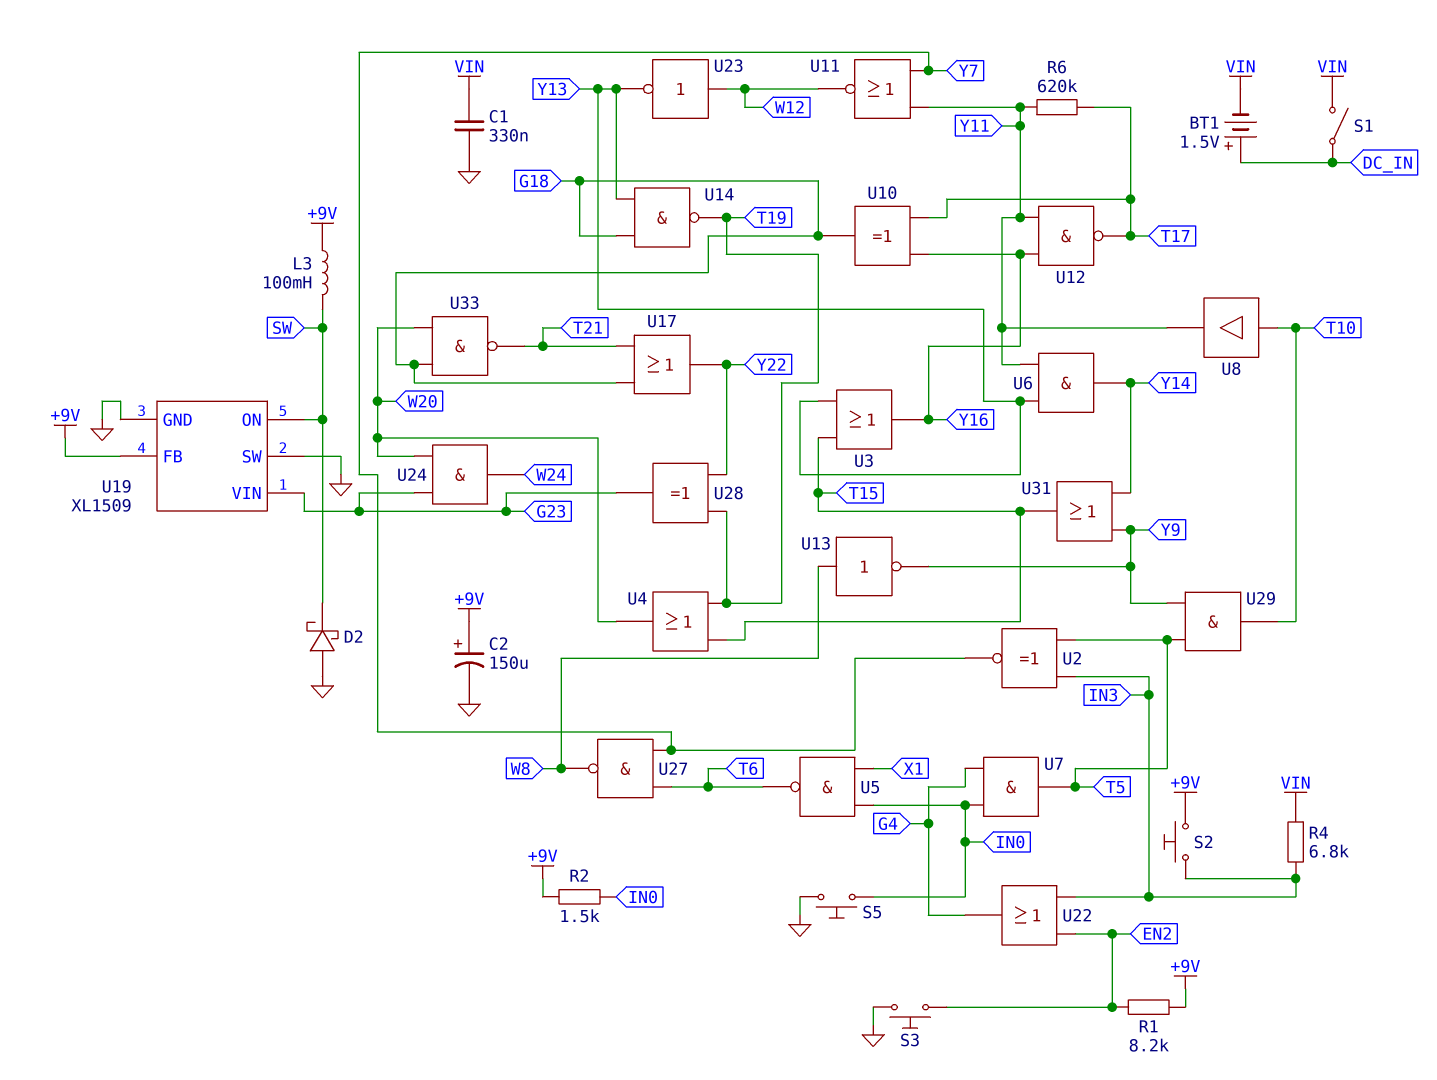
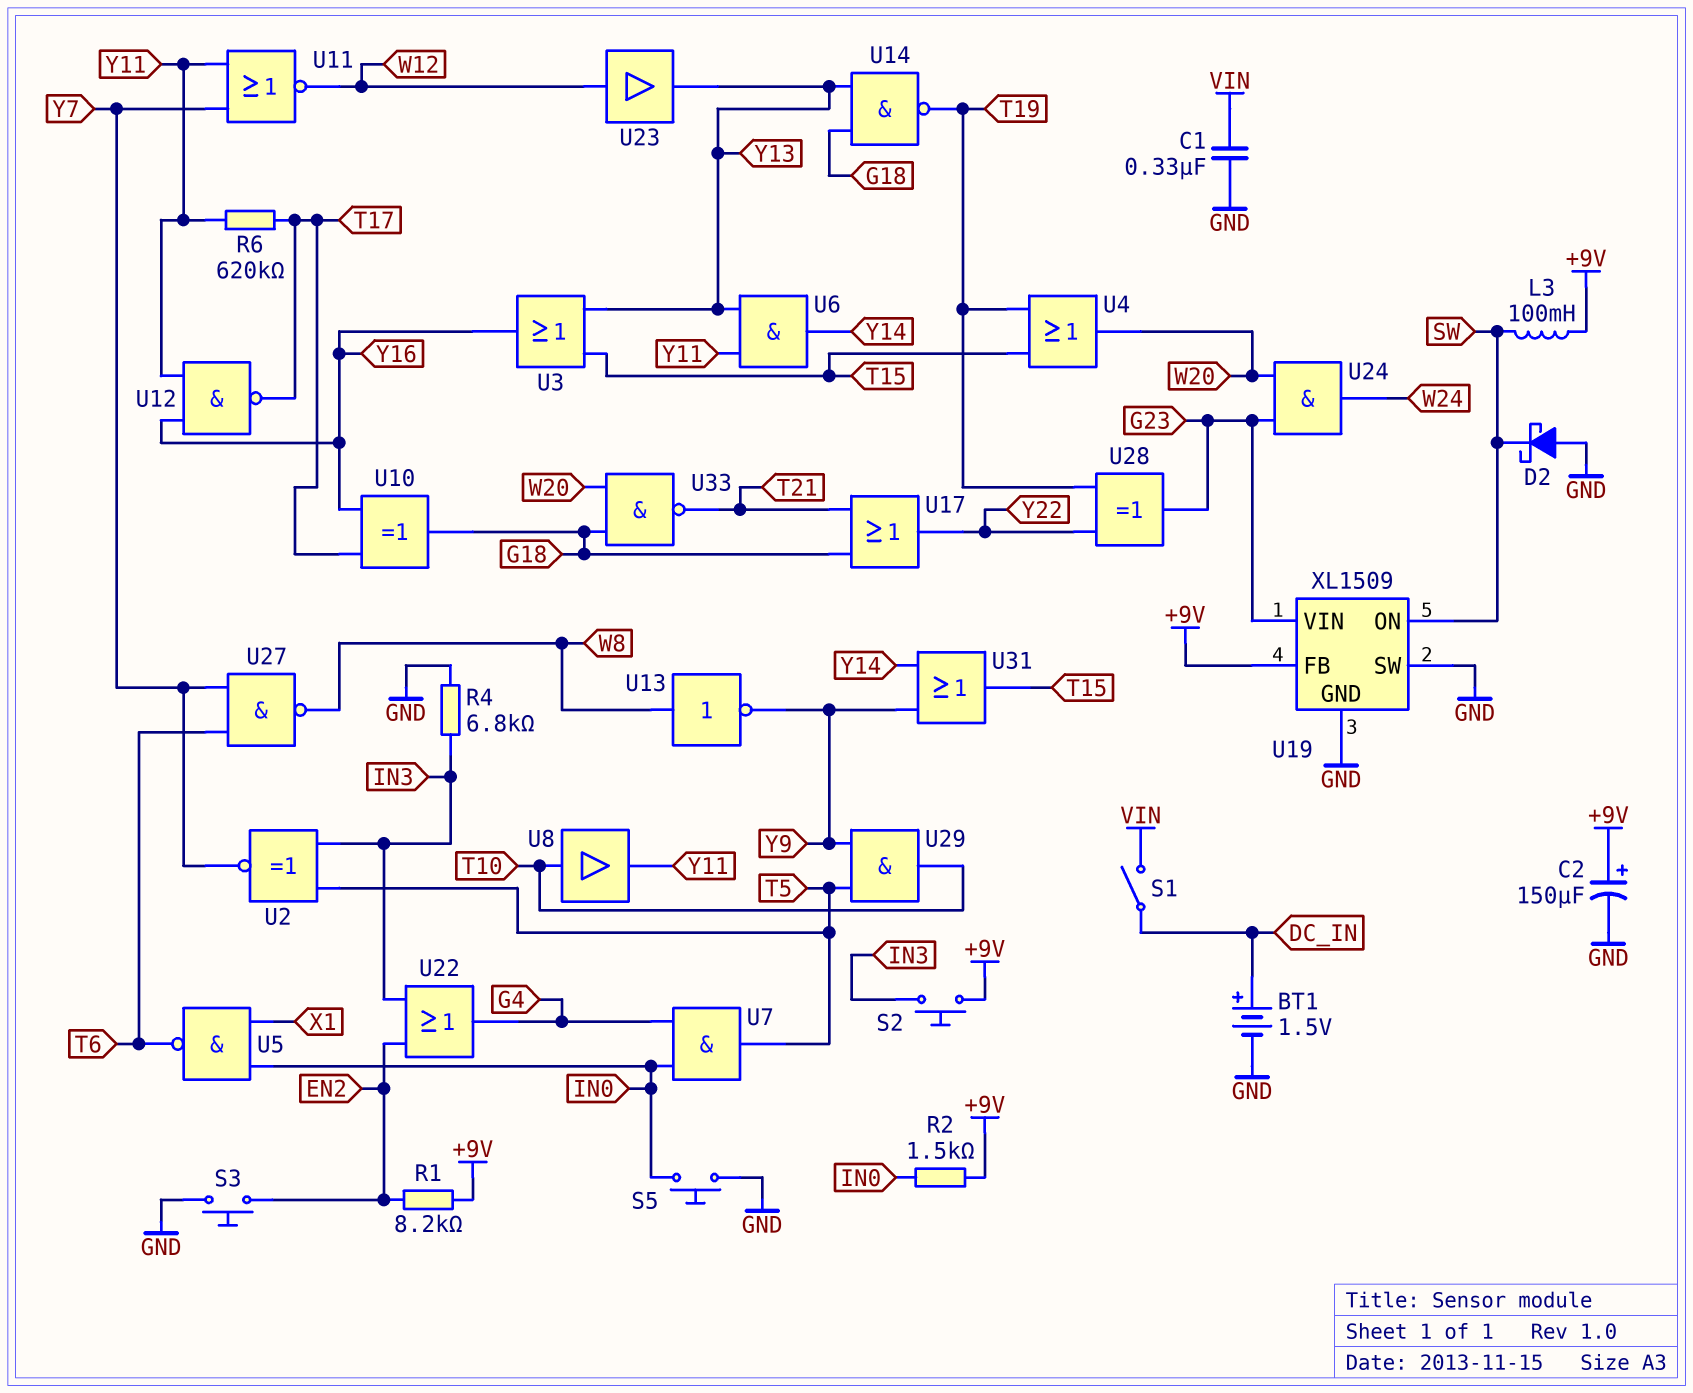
BT1: 1.5V (plus DC_IN, minus VIN) -> 1.5V (plus DC_IN, minus GND)
R4: 6.8k (IN3, VIN) -> 6.8k (GND, IN3)
U23: NOT (in W12, out Y13) -> buffer (in W12, out Y13)

